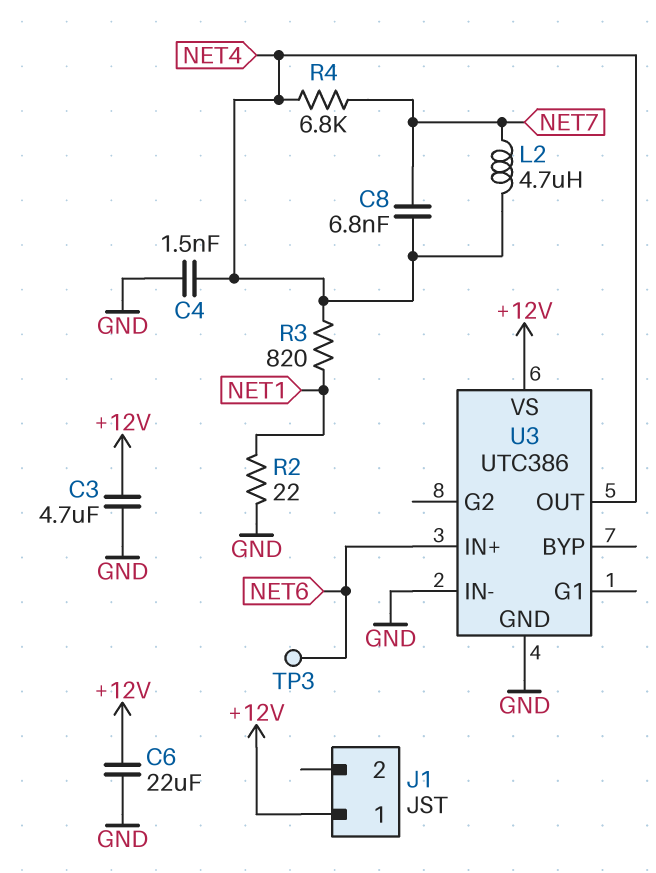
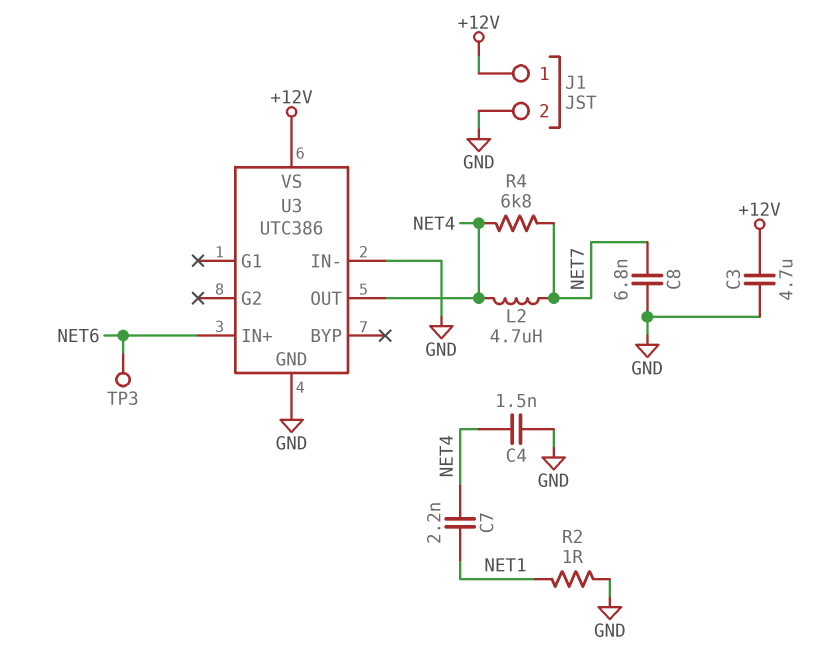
C6: 22uF (+12V, GND) -> none
C7: none -> 2.2nF (NET1, NET4)
C8: 6.8nF (NET4, NET7) -> 6.8nF (GND, NET7)
J1 pin 2: none -> GND
R2: 22 (GND, NET1) -> 1 (GND, NET1)
R3: 820 (NET1, NET4) -> none

